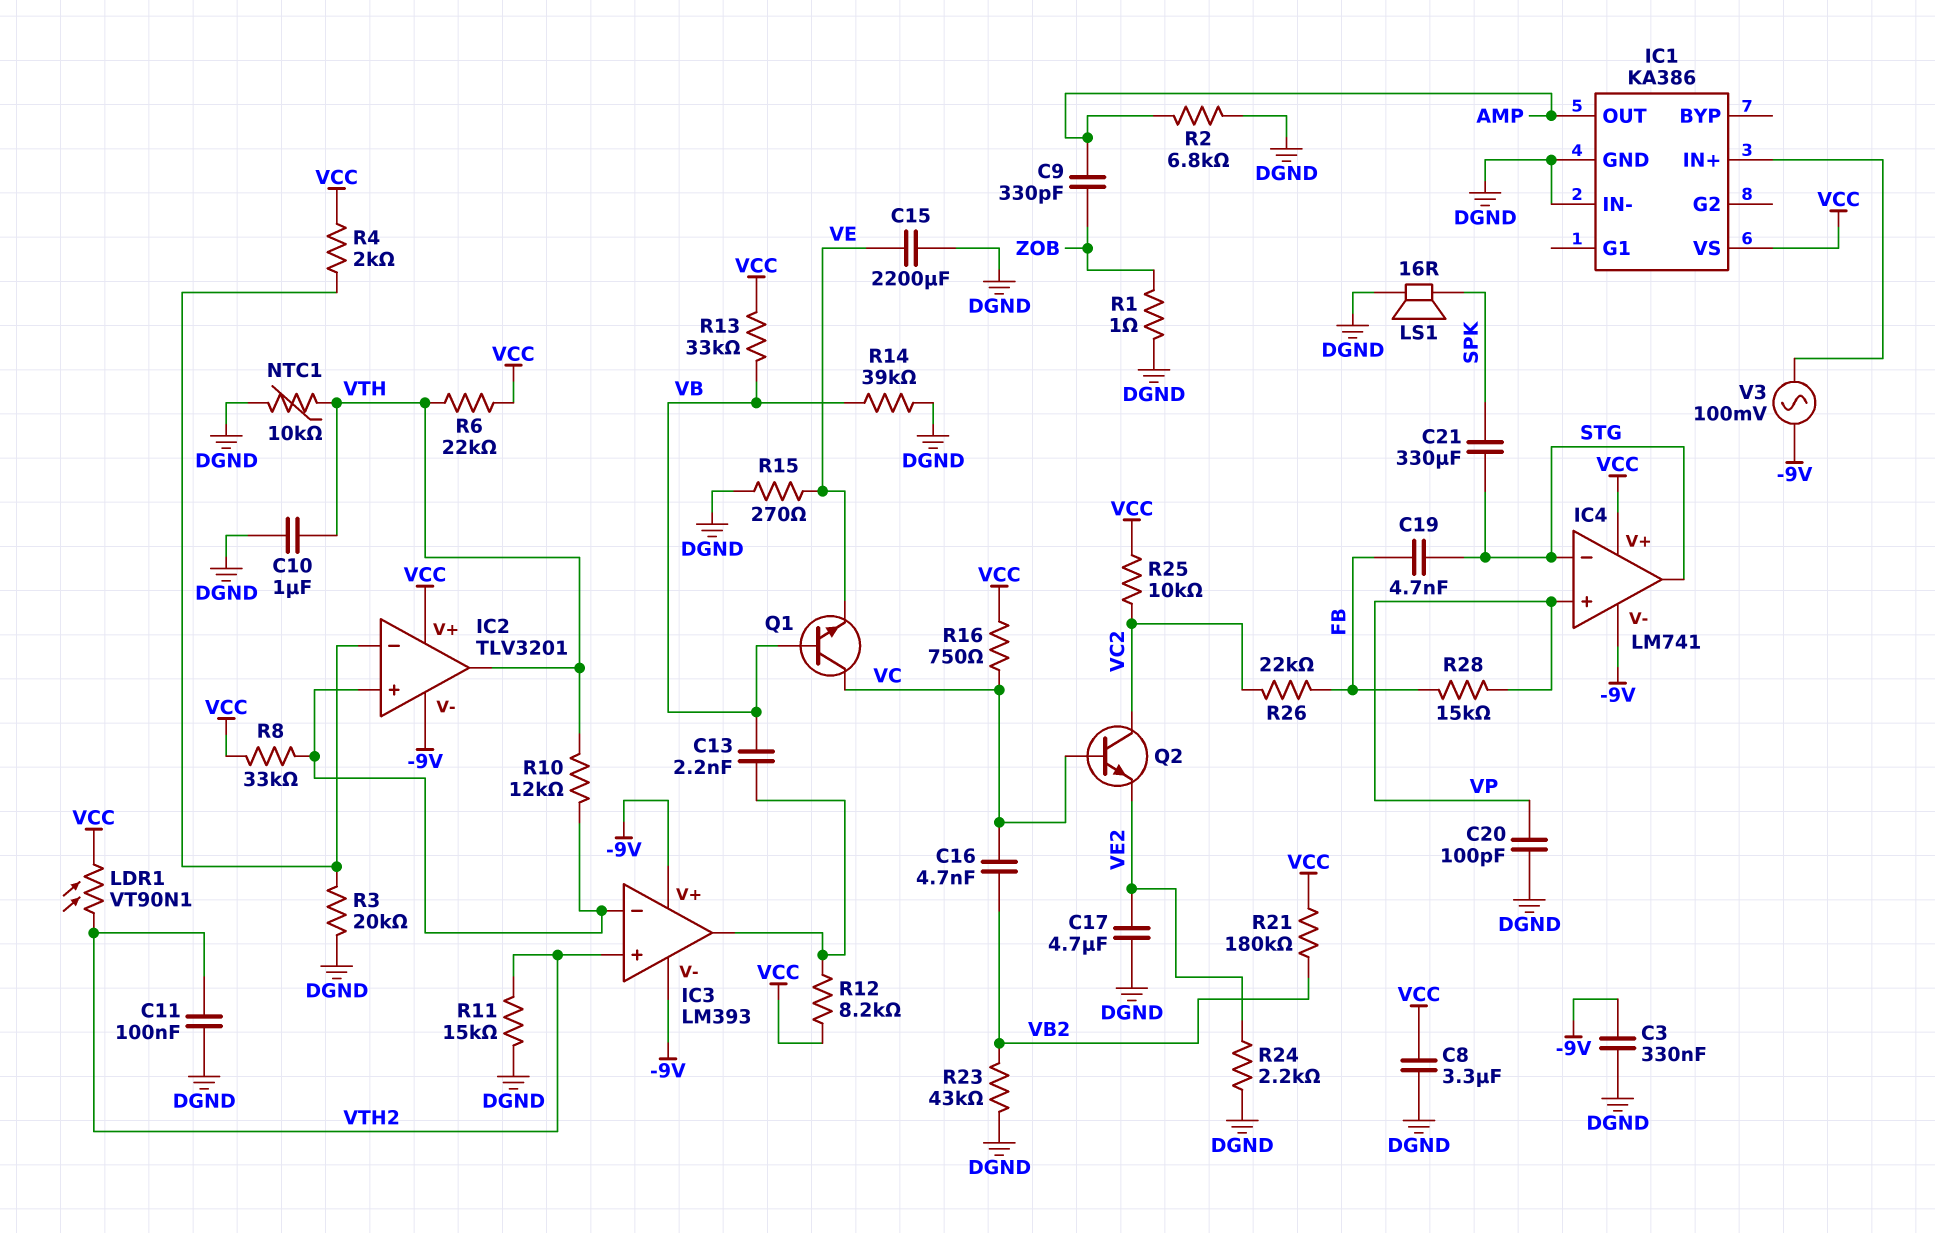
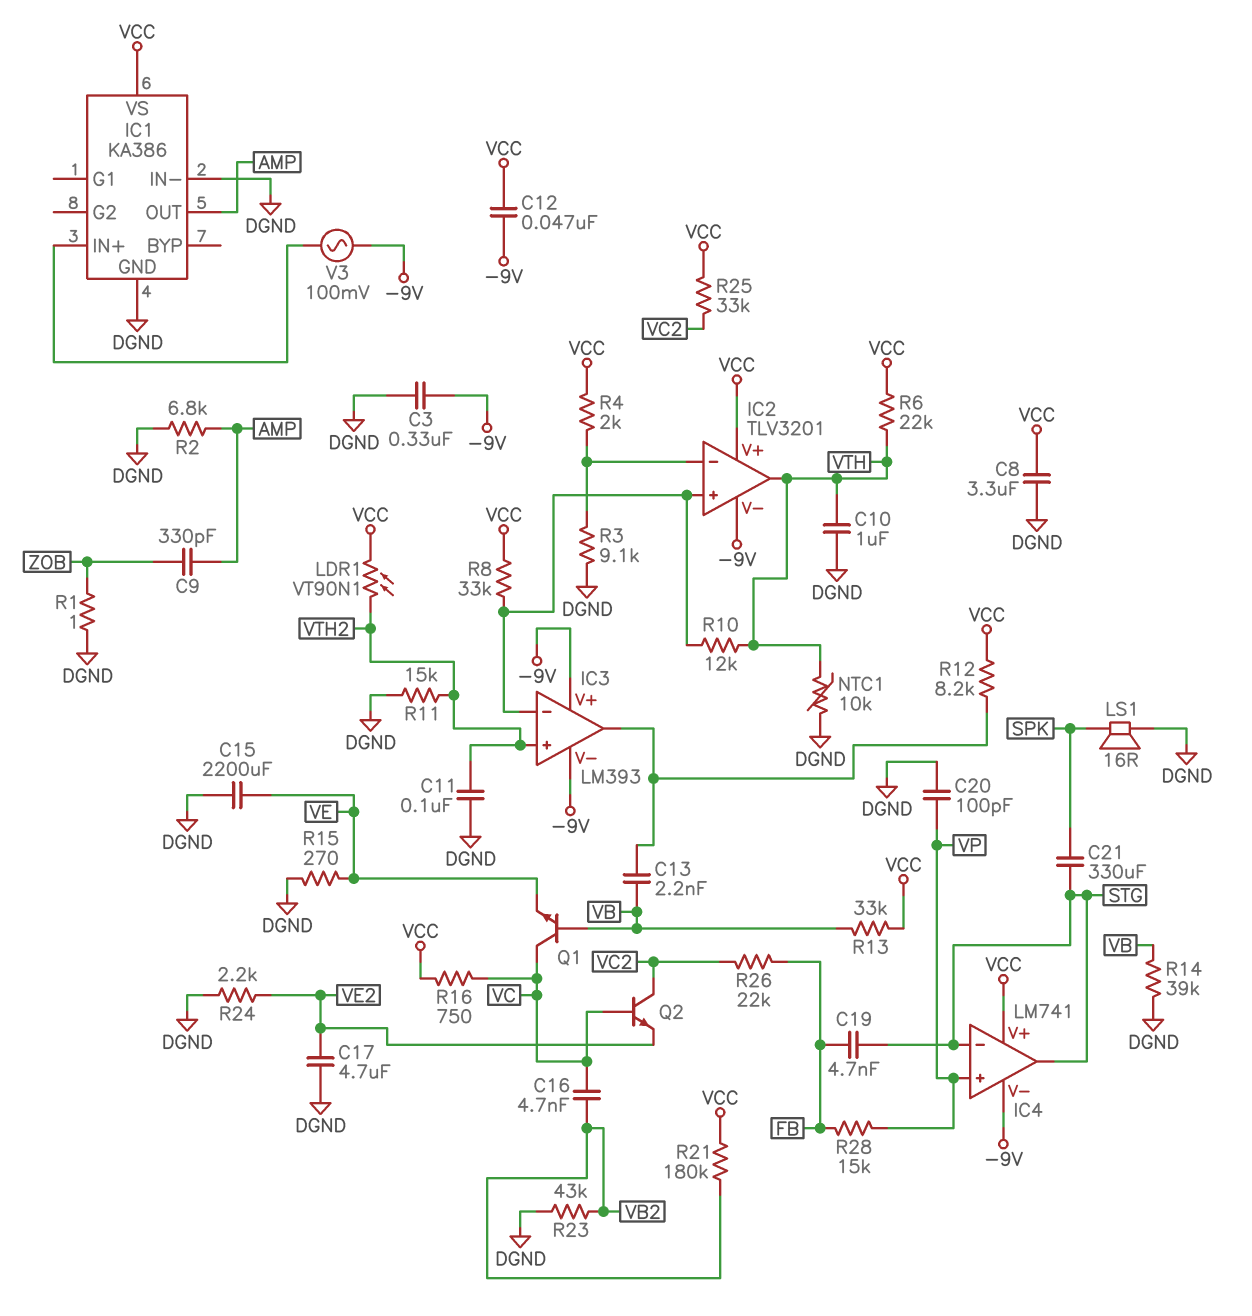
C12: none -> 47nF (-9V, VCC)
R3: 20k (DGND, IC2/in-) -> 9.1k (DGND, IC2/in-)
R25: 10k (VC2, VCC) -> 33k (VC2, VCC)

